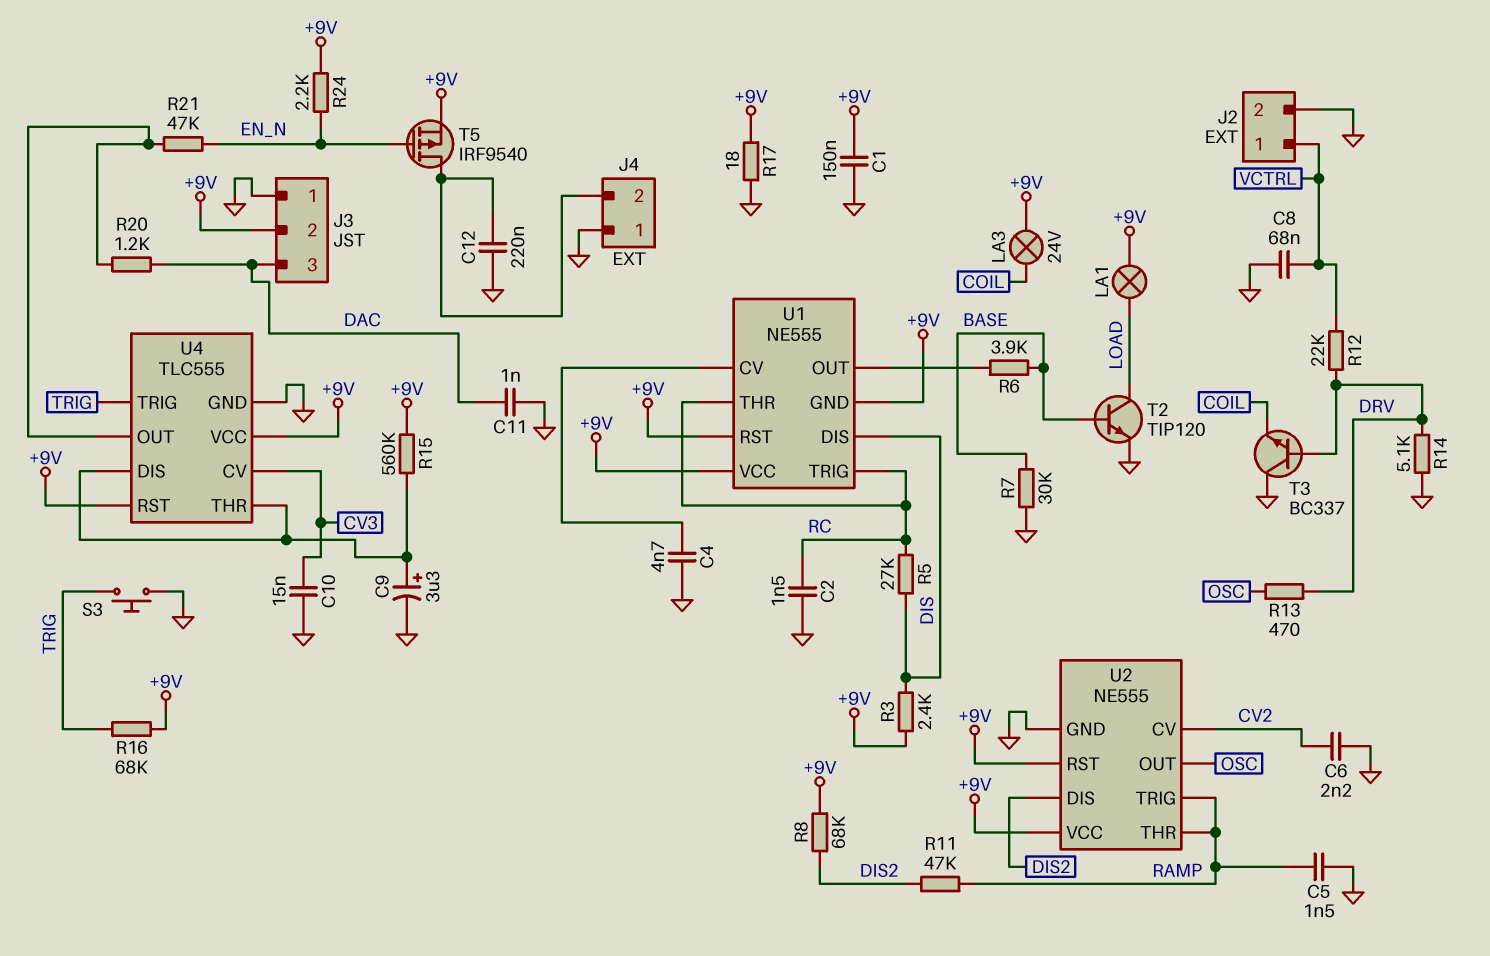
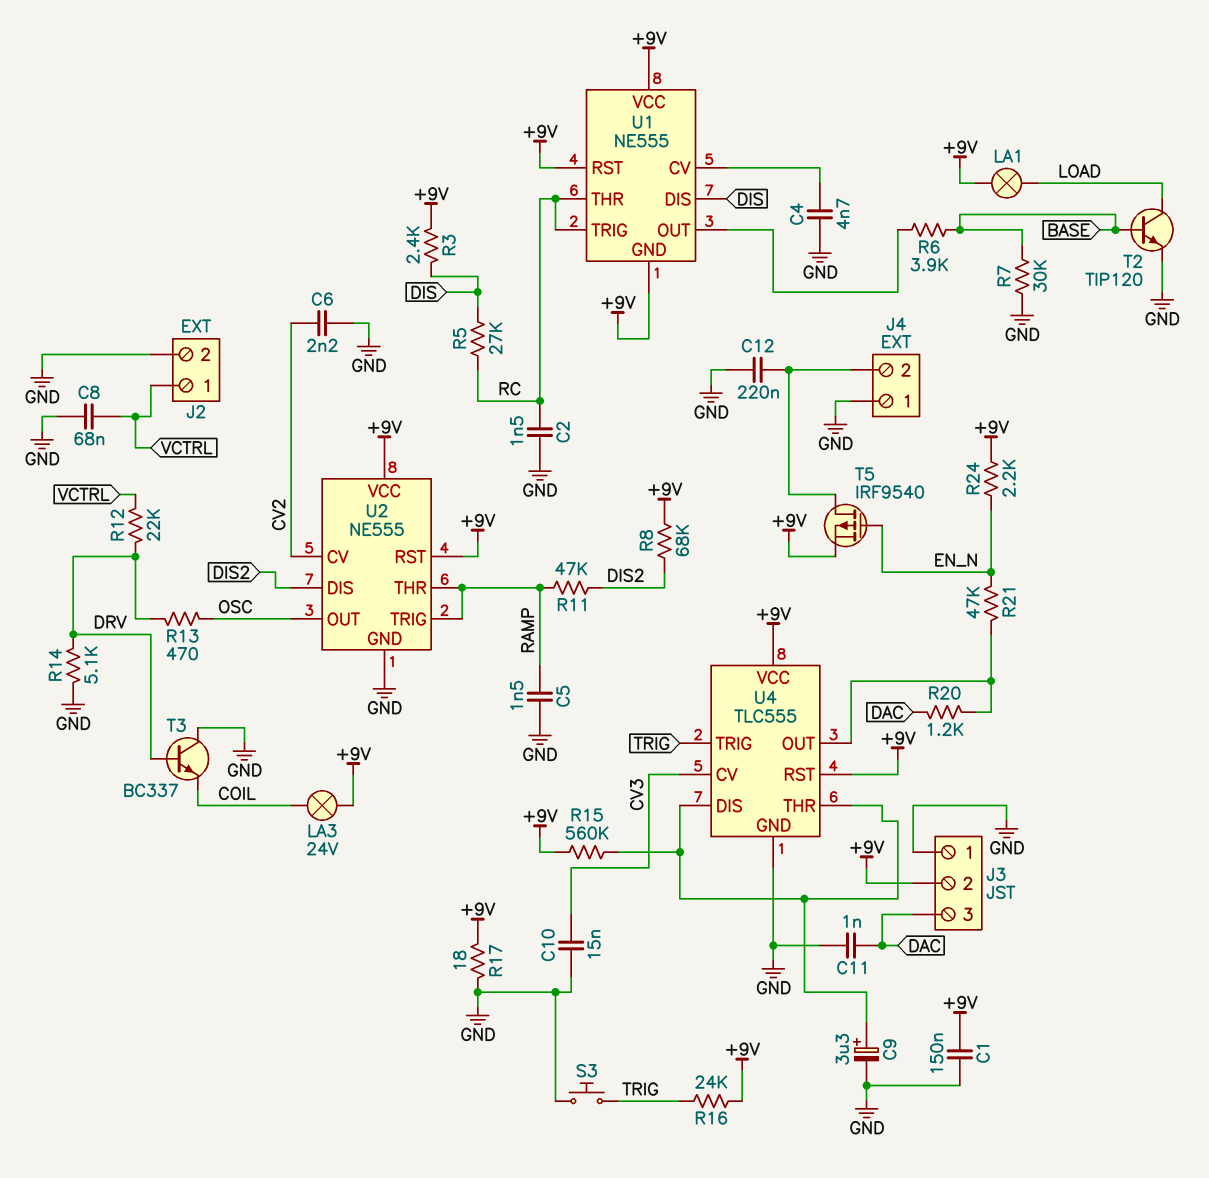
R16: 68k (+9V, TRIG) -> 24k (+9V, TRIG)

